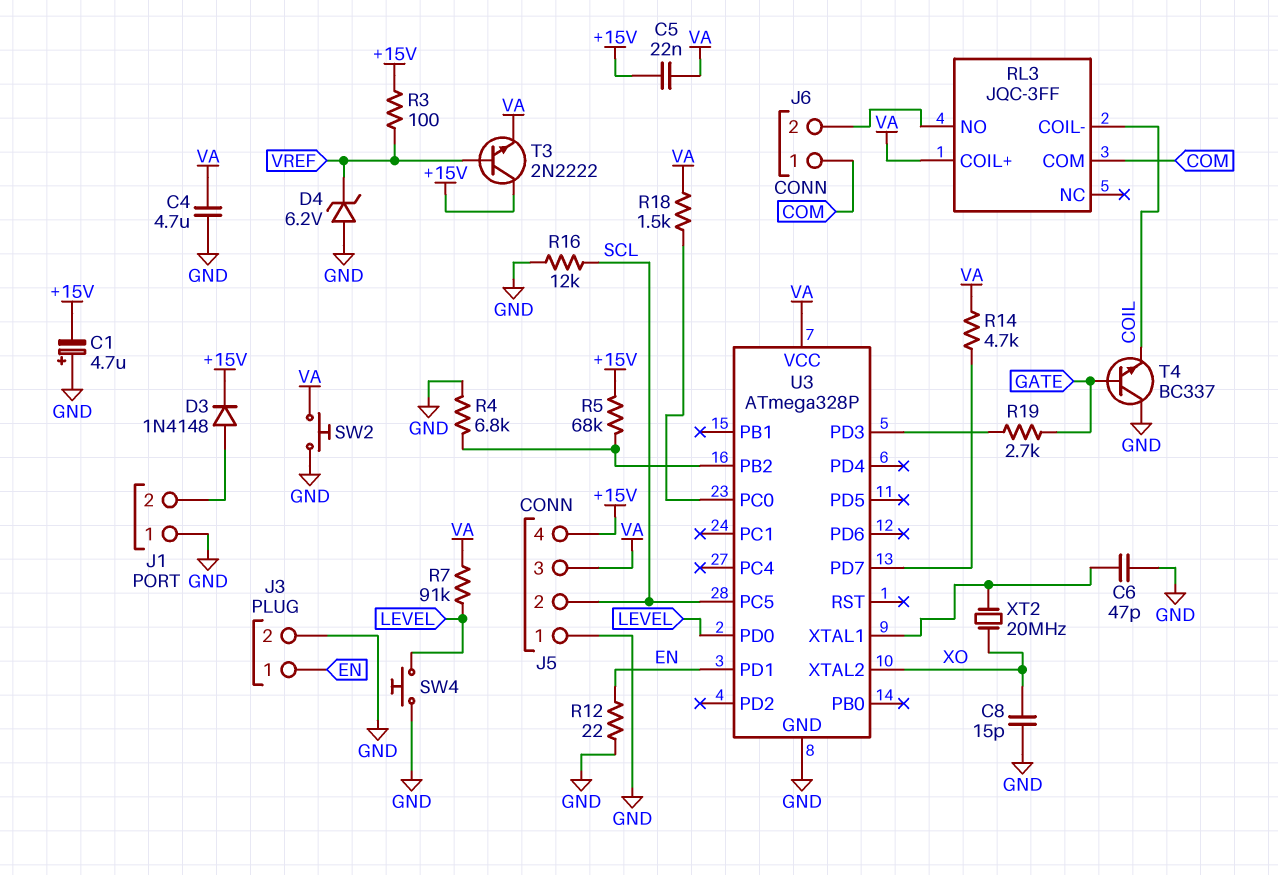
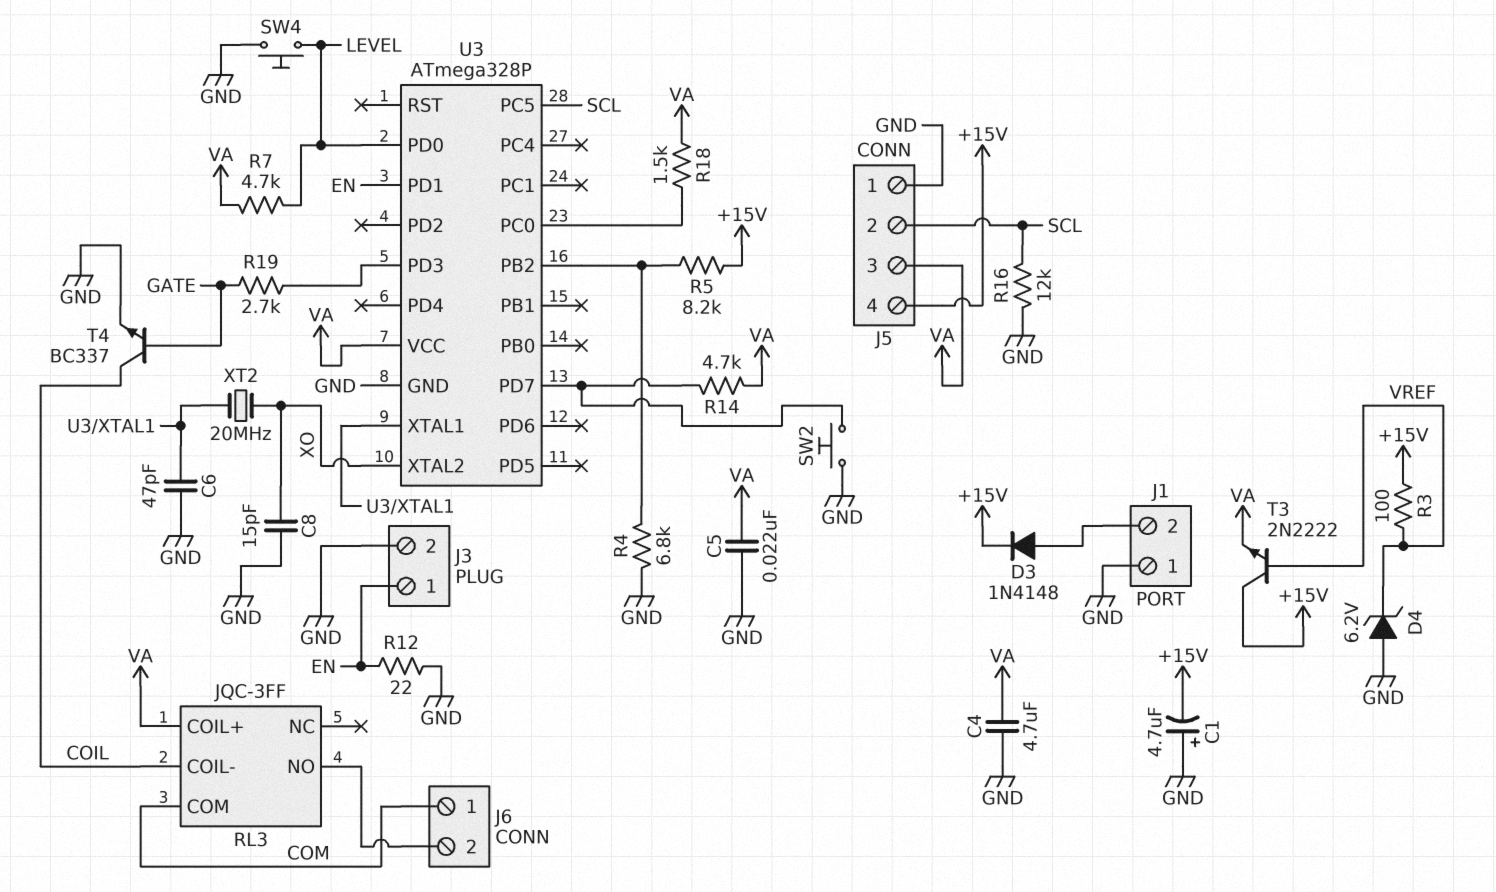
C5: 22nF (+15V, VA) -> 22nF (GND, VA)
R5: 68k (+15V, U3/PB2) -> 8.2k (+15V, U3/PB2)
R7: 91k (LEVEL, VA) -> 4.7k (LEVEL, VA)
SW2: button (GND, VA) -> button (GND, U3/PD7)
T4: NPN BC337 (B GATE, C GND, E COIL) -> NPN BC337 (B GATE, C COIL, E GND)

